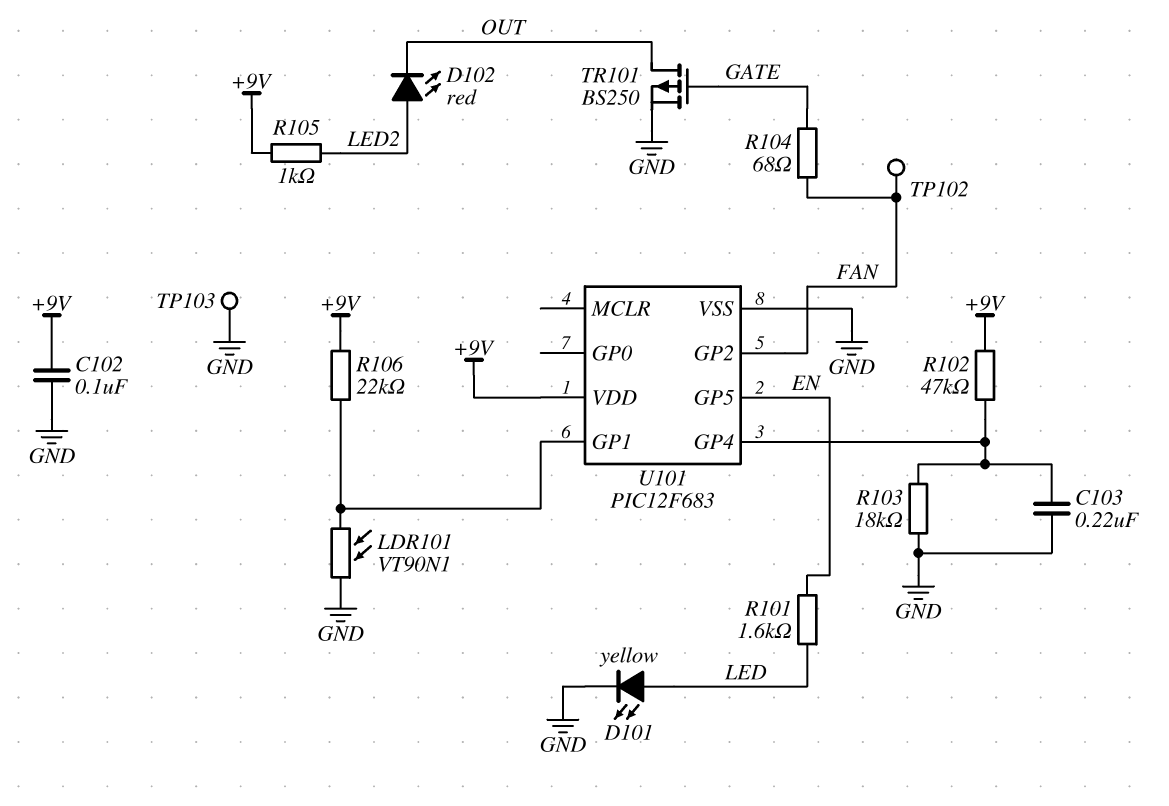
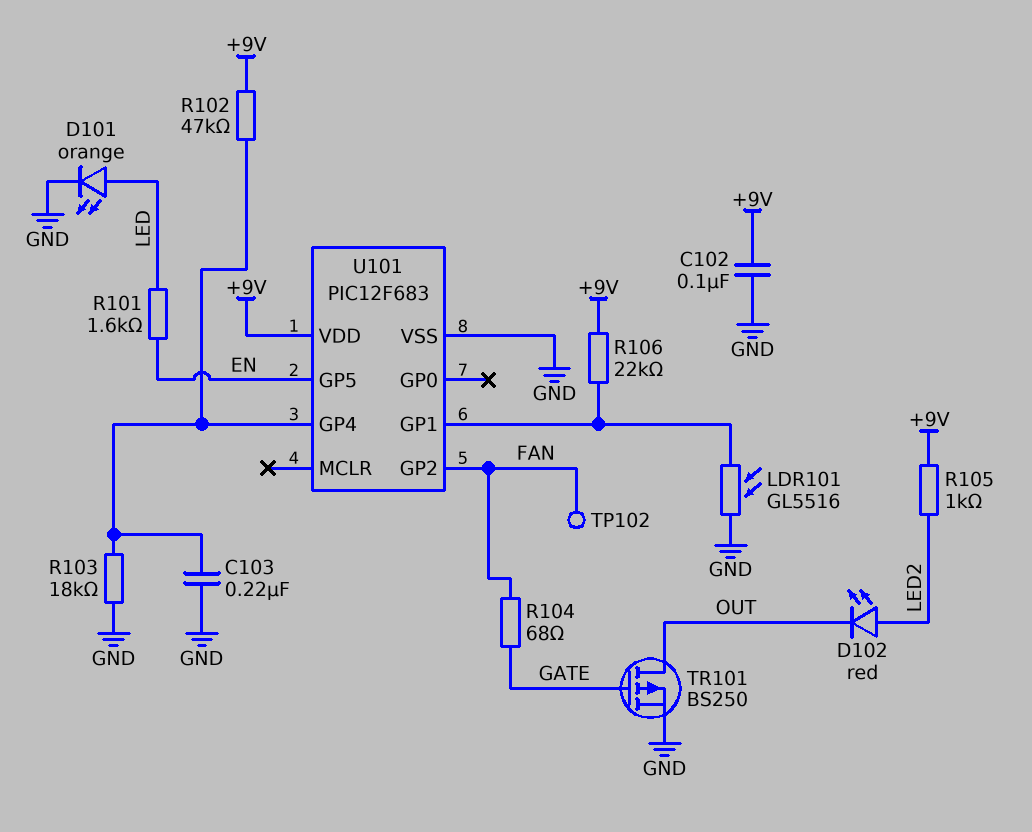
D101: LED yellow (A LED, K GND) -> LED orange (A LED, K GND)
LDR101: VT90N1 (GND, U101/GP1) -> GL5516 (GND, U101/GP1)
TP103: test point (GND) -> none

